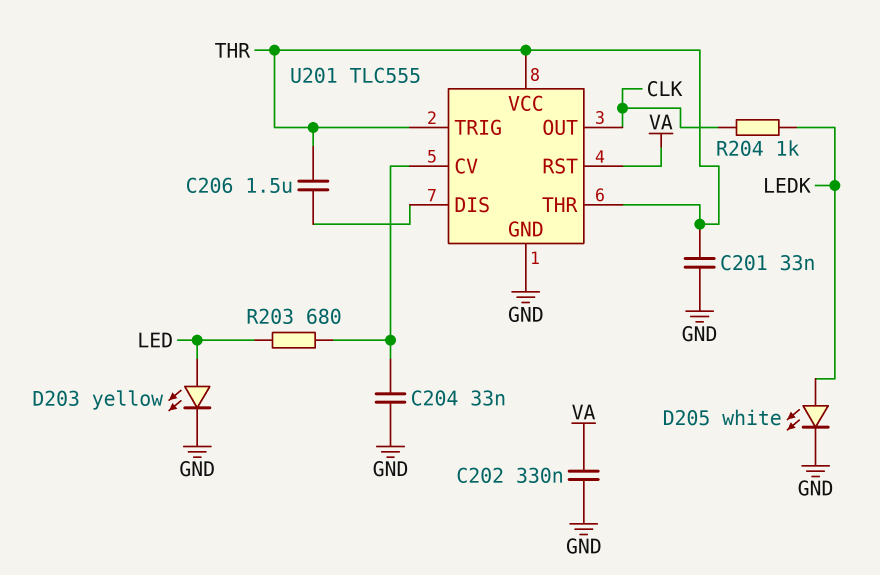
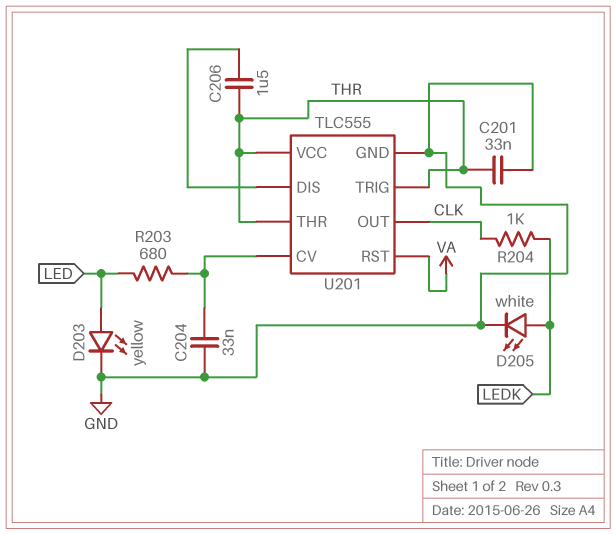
C202: 330nF (GND, VA) -> none

